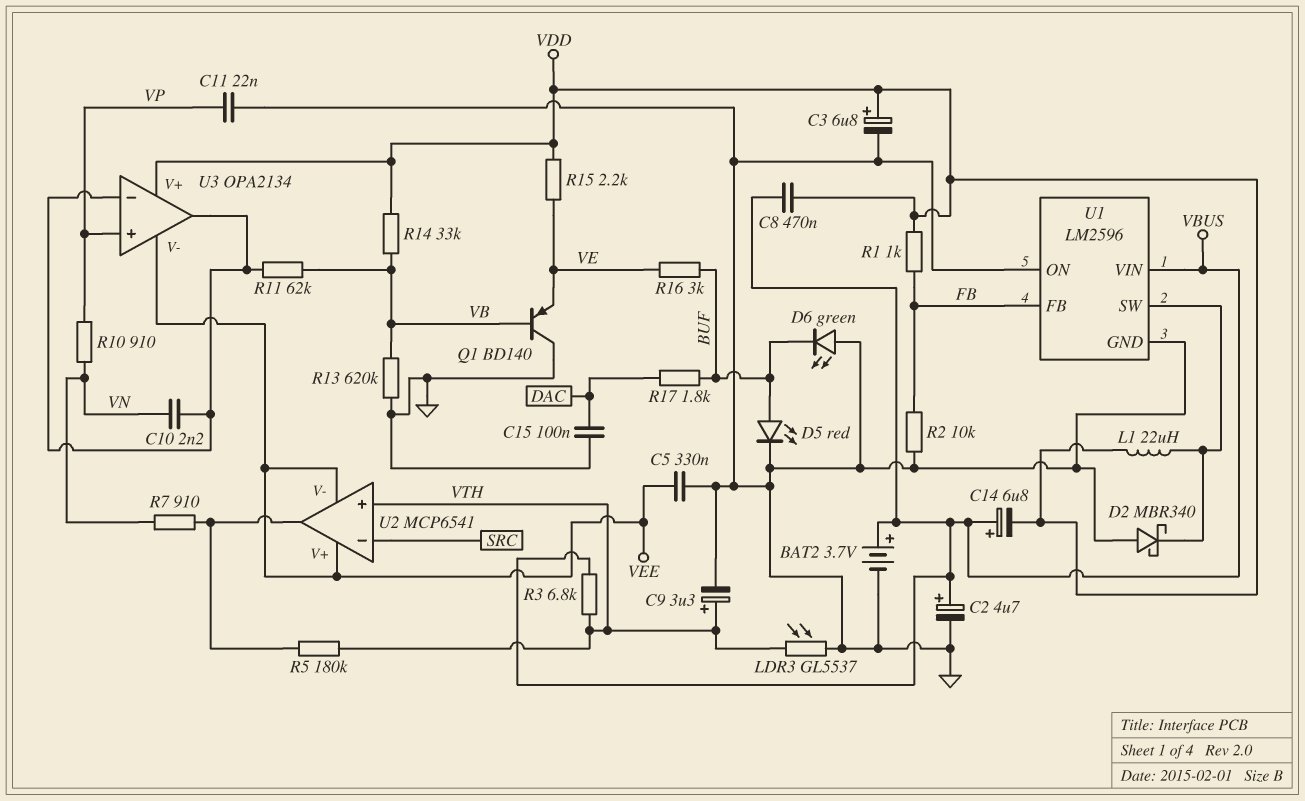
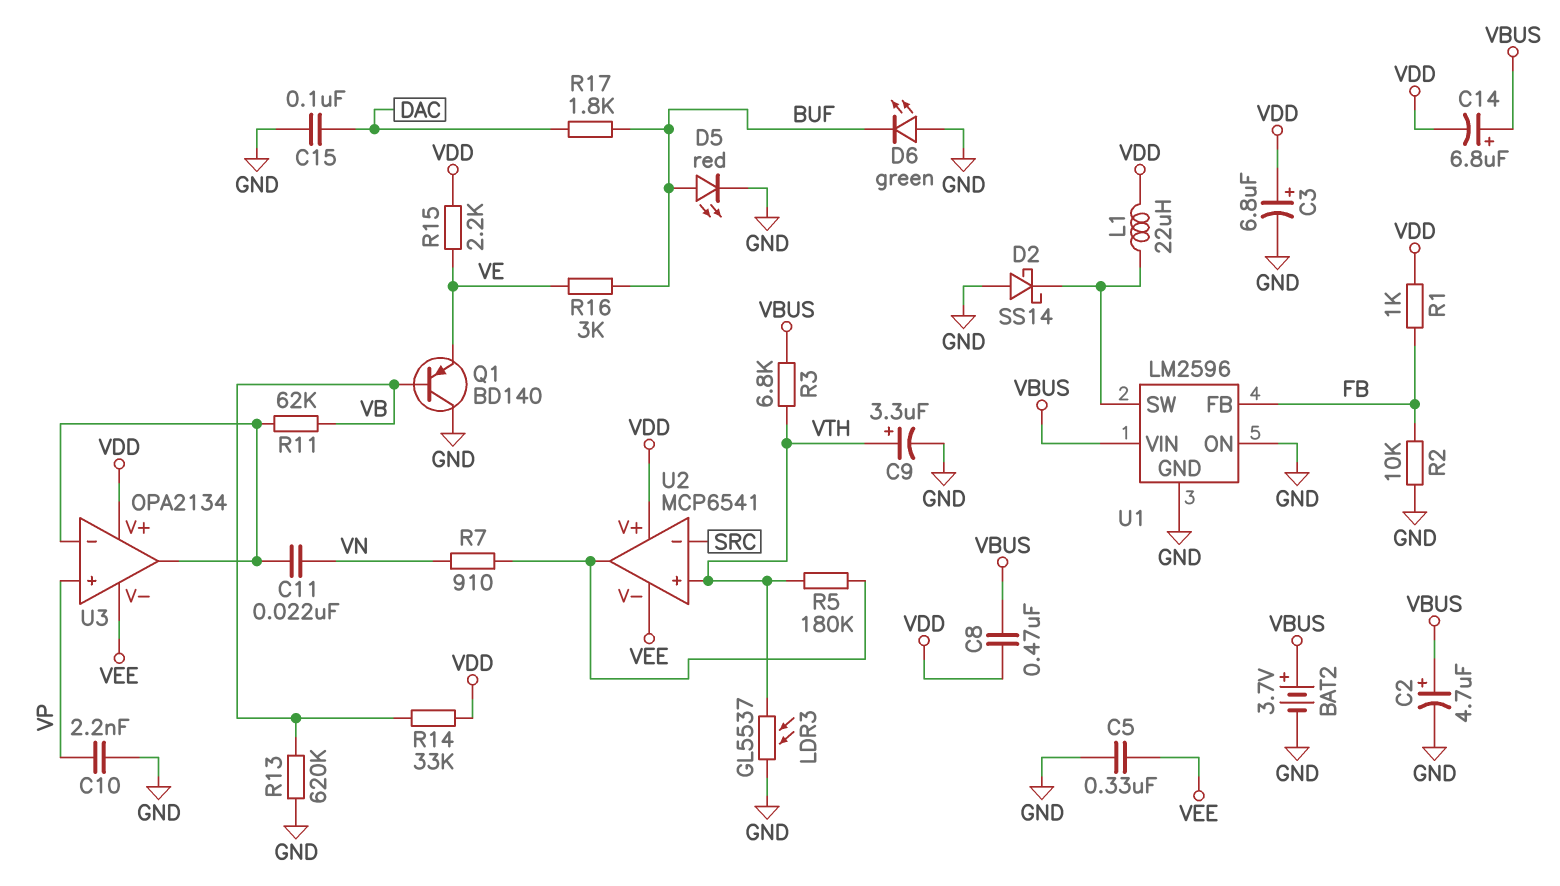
C10: 2.2nF (U3/in-, VN) -> 2.2nF (GND, VP)
C11: 22nF (GND, VP) -> 22nF (U3/in-, VN)
D2: schottky MBR340 (A GND, K U1/SW) -> schottky SS14 (A GND, K U1/SW)
R10: 910 (VN, VP) -> none
U2 pin V+: VEE -> VDD

